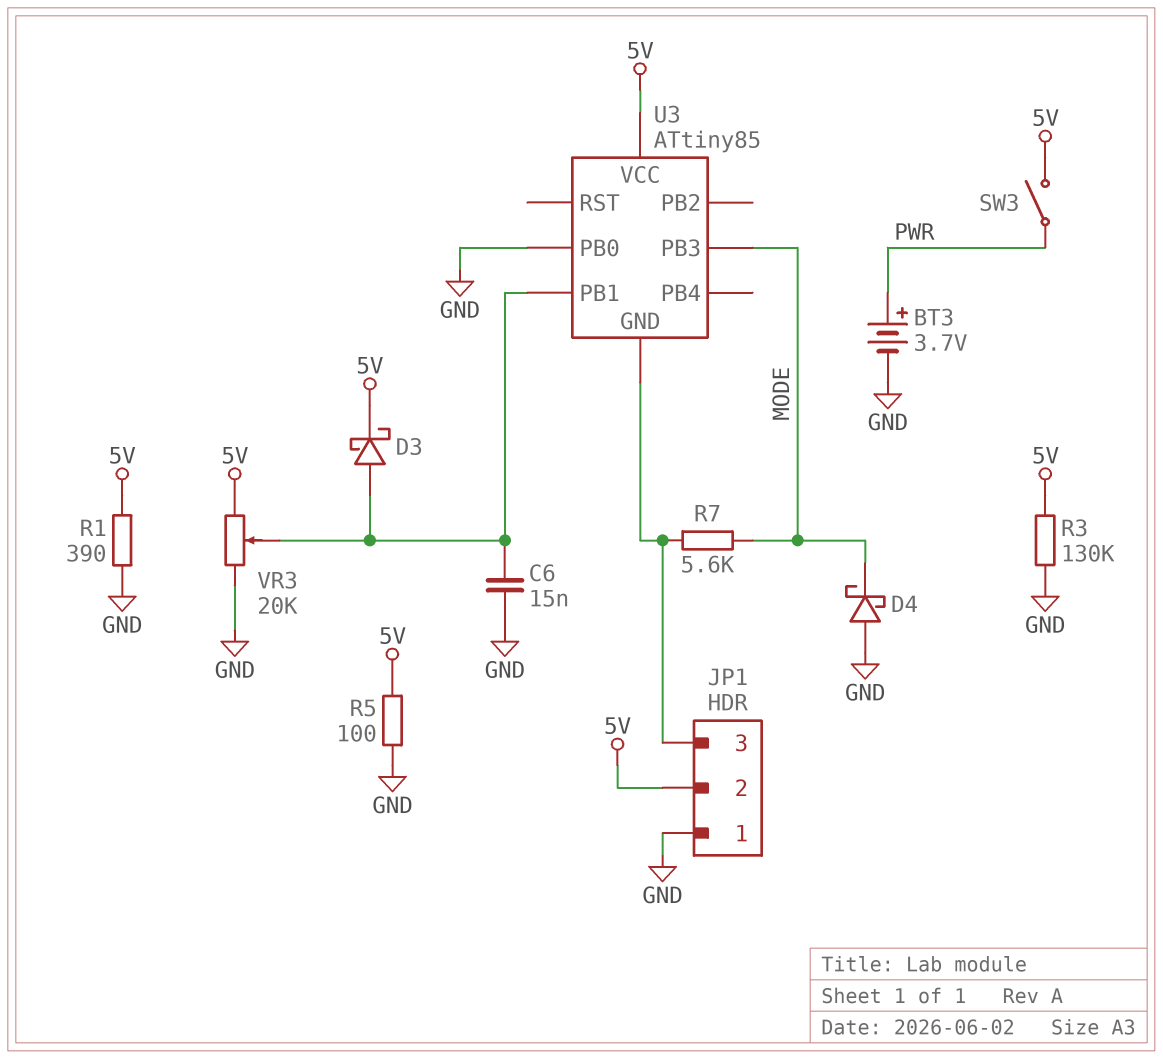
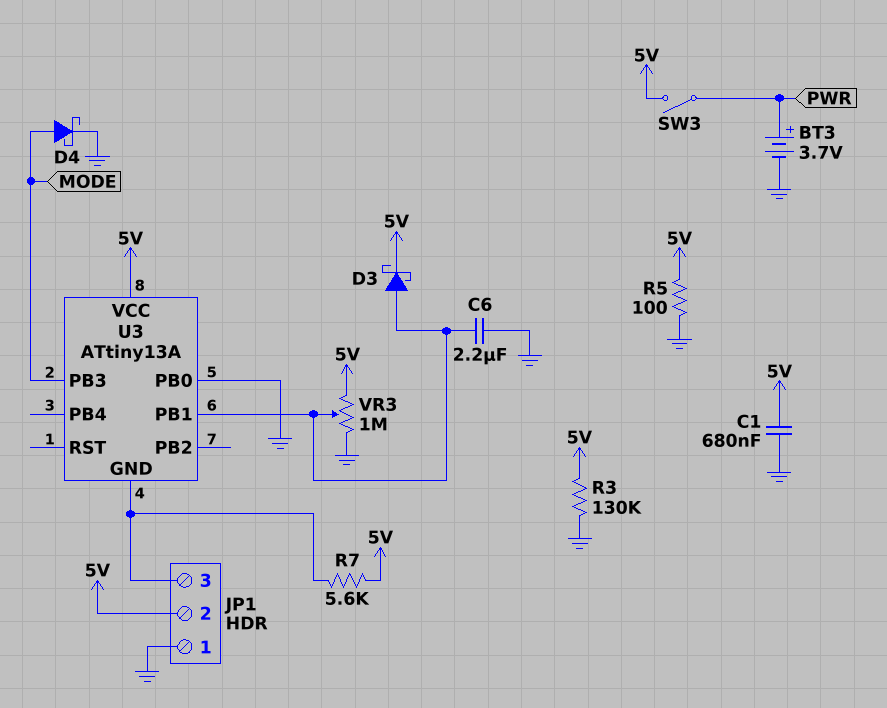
C1: none -> 680nF (5V, GND)
C6: 15nF (GND, U3/PB1) -> 2.2uF (GND, U3/PB1)
D4: schottky (A GND, K MODE) -> schottky (A MODE, K GND)
R1: 390 (5V, GND) -> none
R7: 5.6k (JP1/3, MODE) -> 5.6k (5V, JP1/3)
U3: ATtiny85 -> ATtiny13A
VR3: 20k (5V, GND, wiper U3/PB1) -> 1M (5V, GND, wiper U3/PB1)

